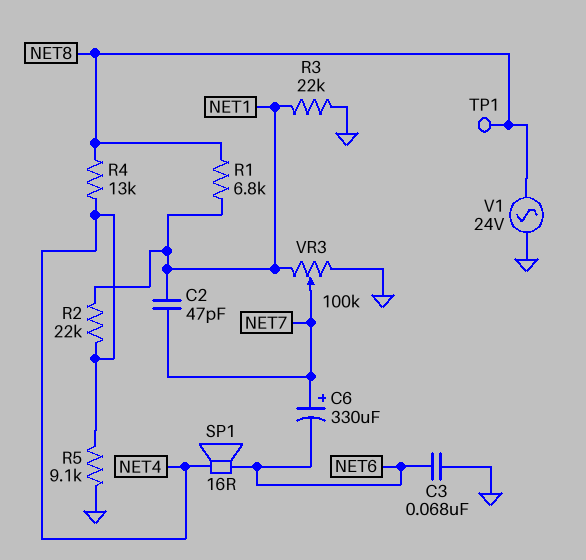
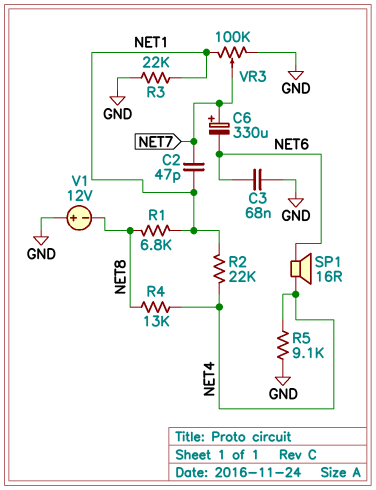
TP1: test point (NET8) -> none
V1: AC 24V (GND, NET8) -> 12V (plus GND, minus NET8)

